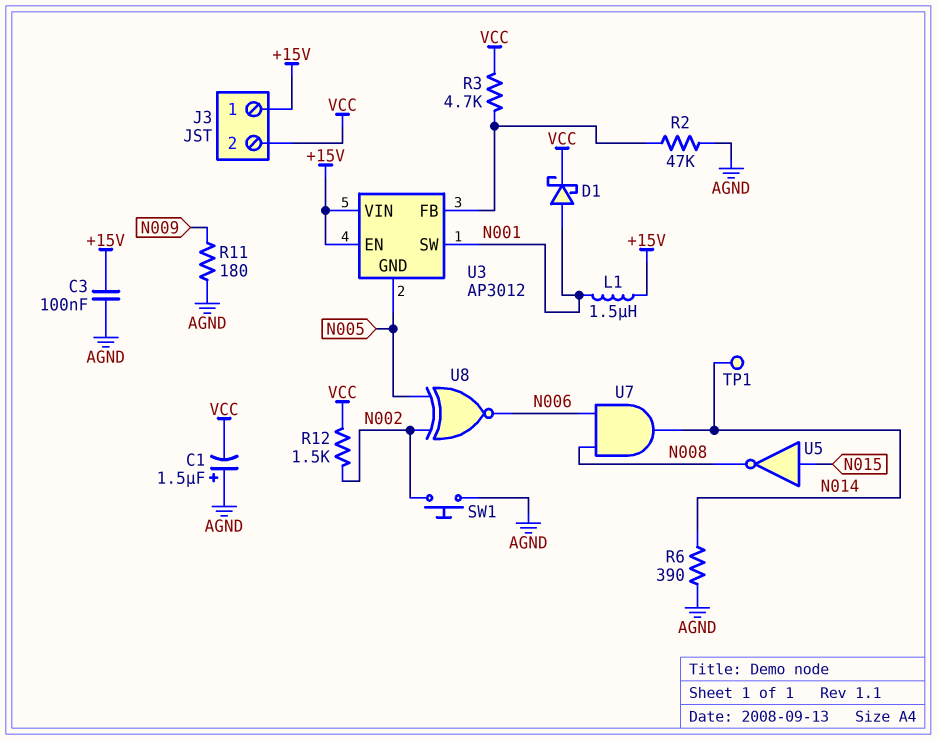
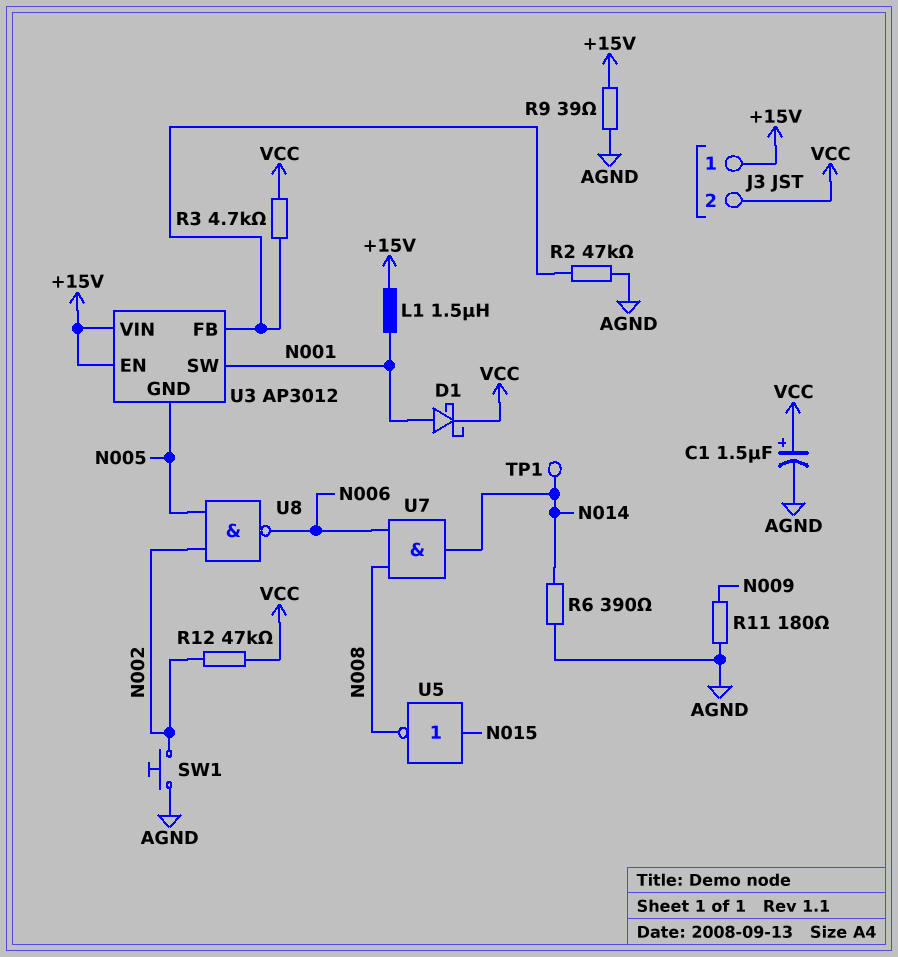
C1: 1.5uF (plus AGND, minus VCC) -> 1.5uF (plus VCC, minus AGND)
C3: 100nF (+15V, AGND) -> none
R9: none -> 39 (+15V, AGND)
R12: 1.5k (N002, VCC) -> 47k (N002, VCC)
U8: XNOR (in N002, in N005, out N006) -> NAND (in N002, in N005, out N006)

